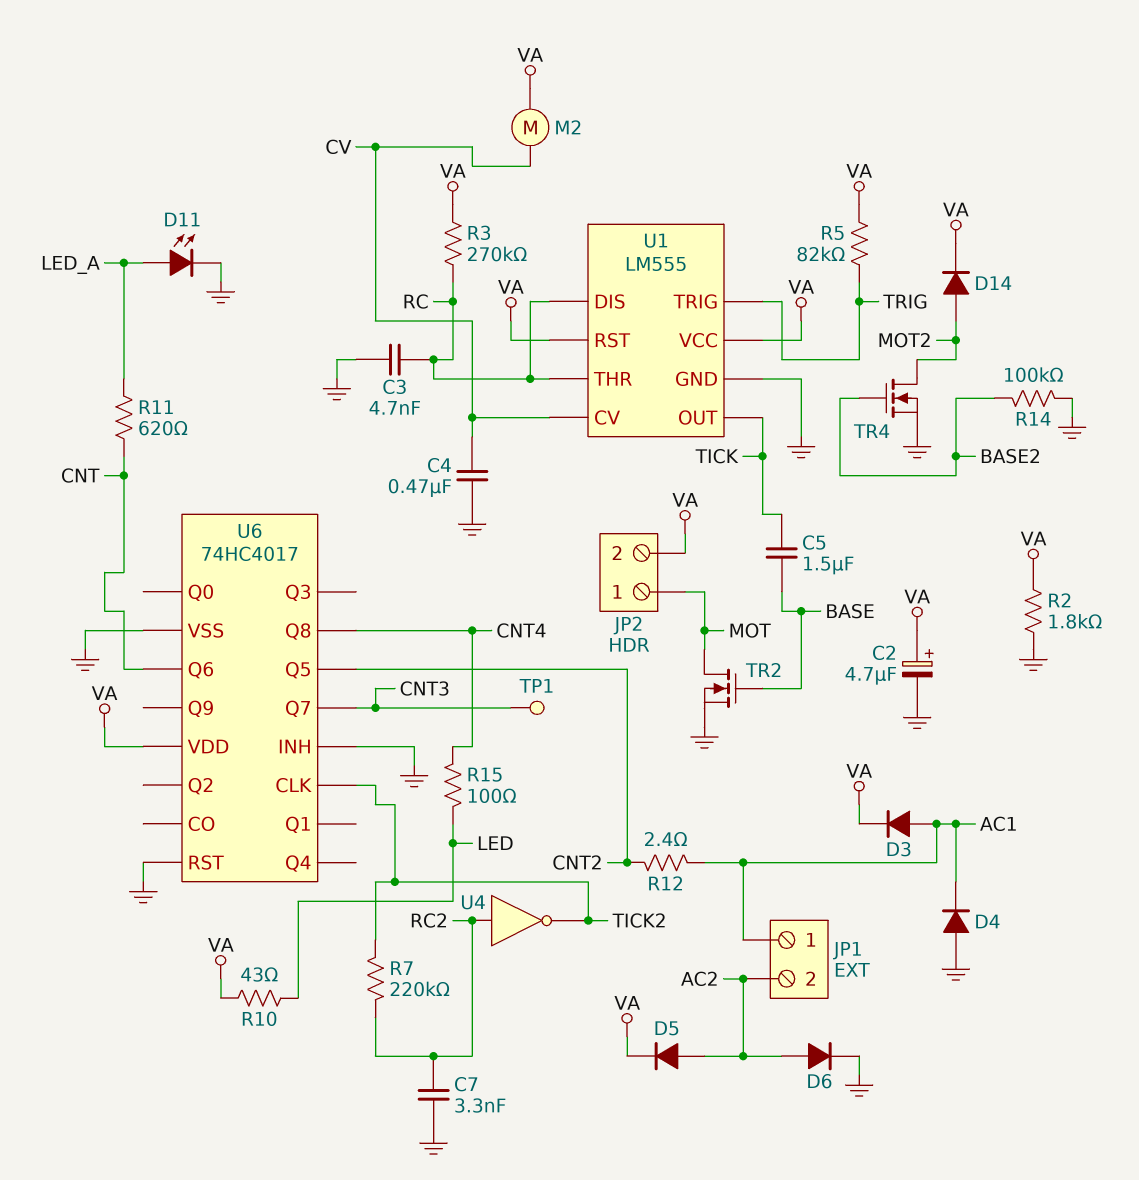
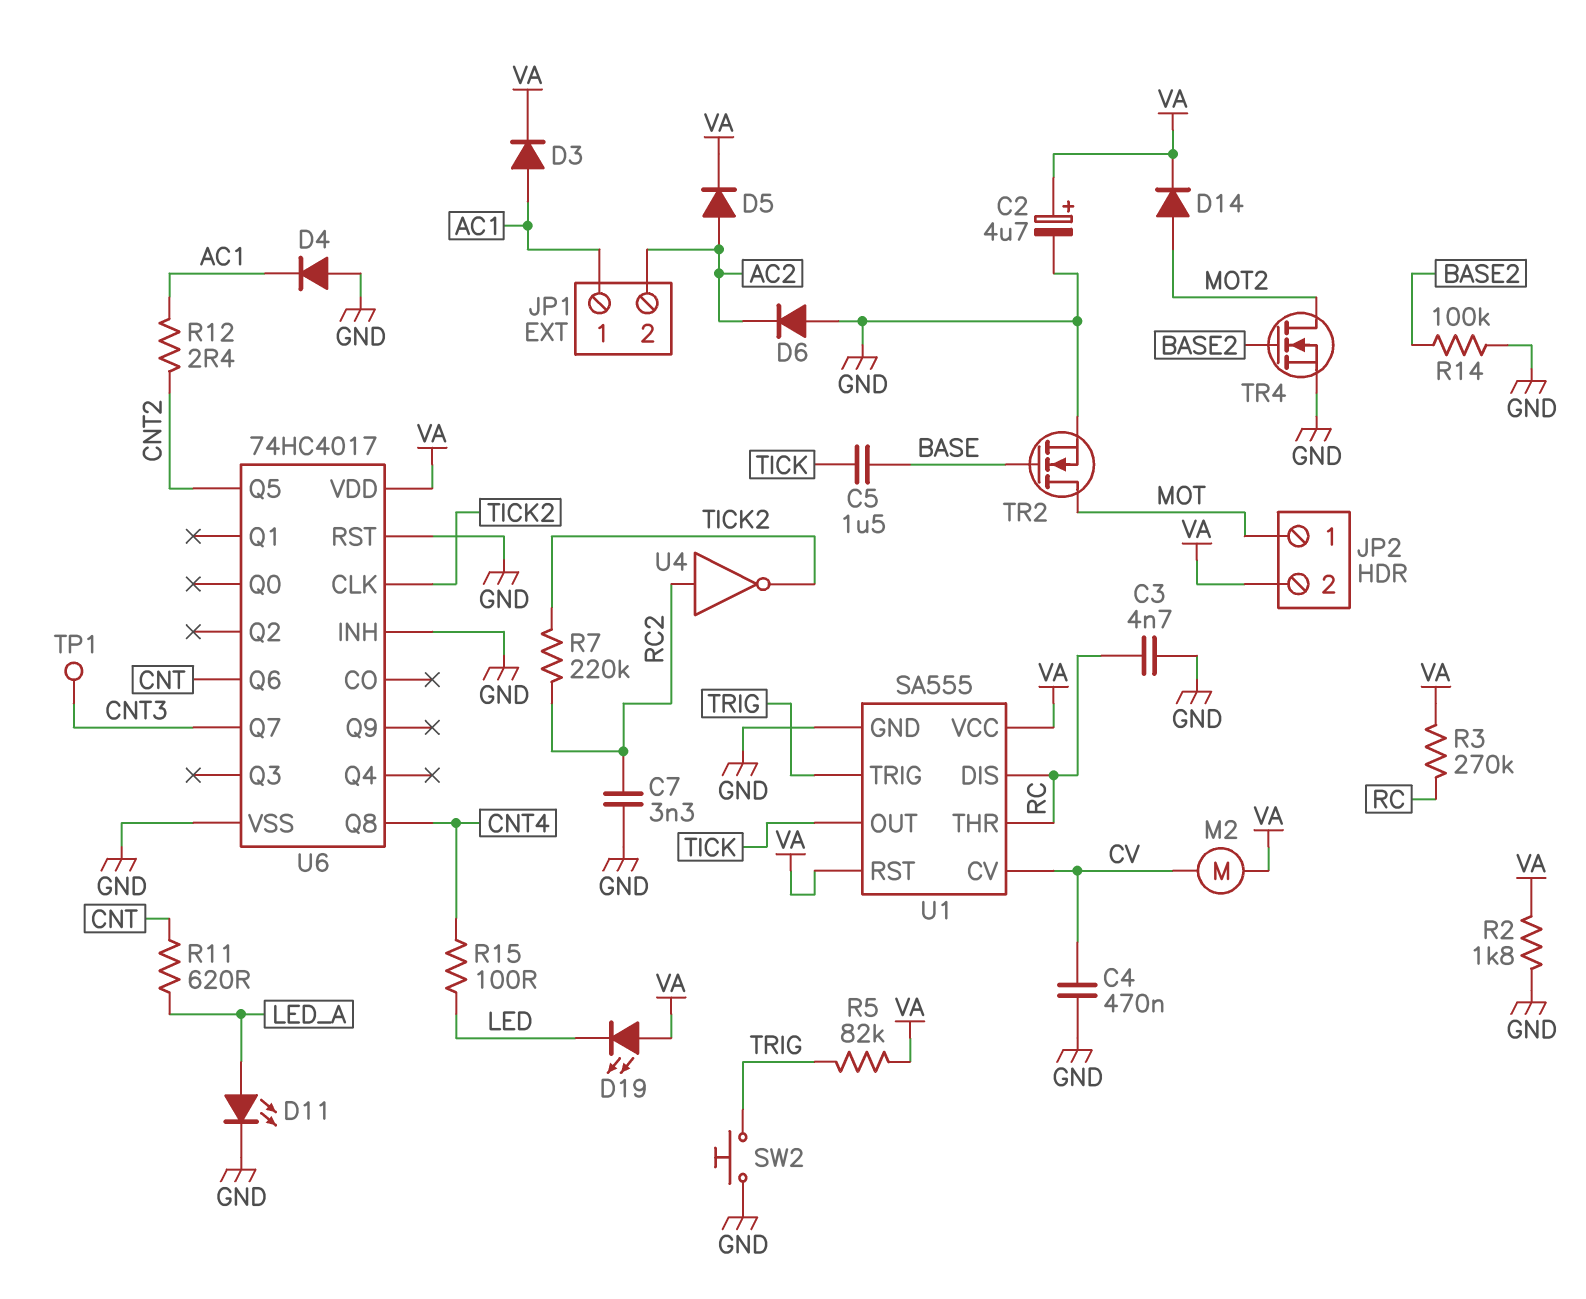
D6: diode (A AC2, K GND) -> diode (A GND, K AC2)
D19: none -> LED (A VA, K LED)
R10: 43 (LED, VA) -> none
SW2: none -> button (GND, TRIG)
U1: LM555 -> SA555

